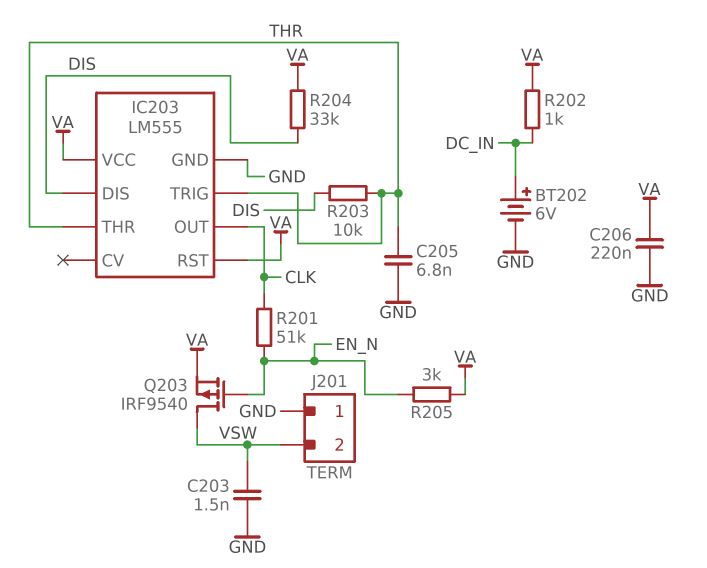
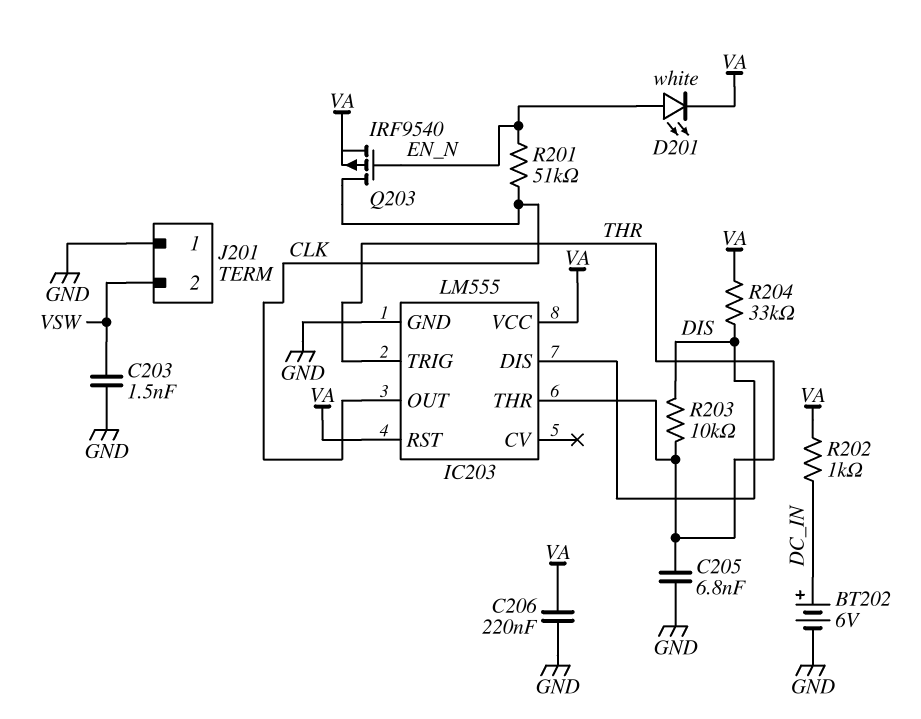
D201: none -> LED white (A EN_N, K VA)
Q203: PMOS IRF9540 (G EN_N, D VSW, S VA) -> PMOS IRF9540 (G EN_N, D CLK, S VA)
R205: 3k (EN_N, VA) -> none

